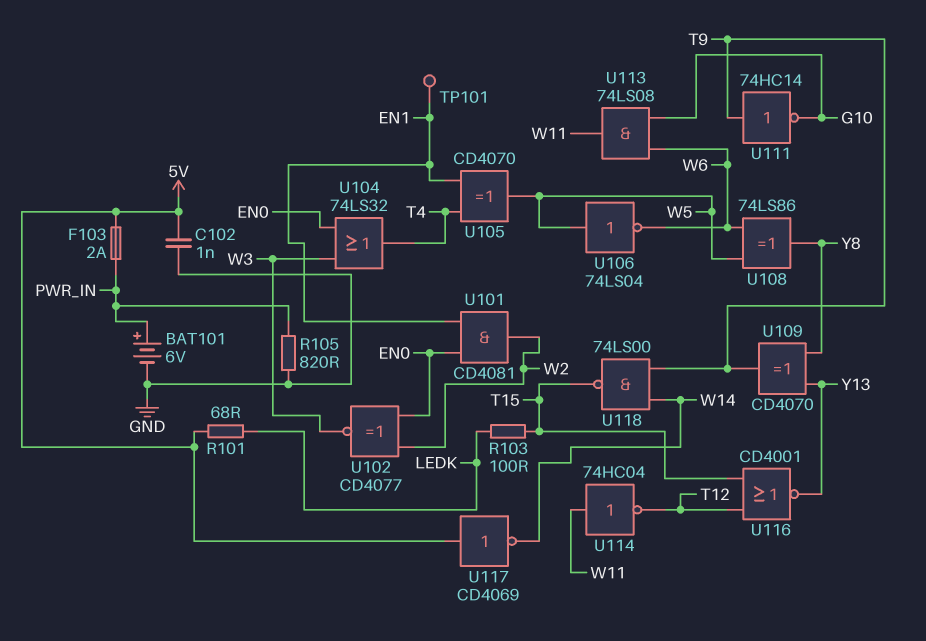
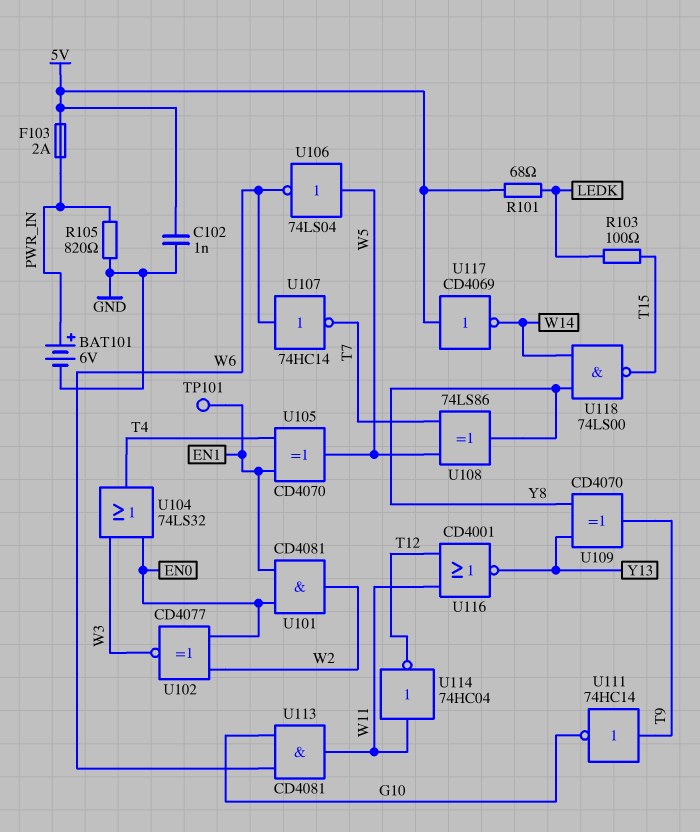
U107: none -> NOT 74HC14 (in W6, out T7)
U108: XOR 74LS86 (in W5, in W6, out Y8) -> XOR 74LS86 (in T7, in W5, out Y8)
U113: AND 74LS08 (in G10, in W6, out W11) -> AND CD4081 (in G10, in W6, out W11)
U116: NOR CD4001 (in T12, in T15, out Y13) -> NOR CD4001 (in T12, in W11, out Y13)
U118: NAND 74LS00 (in T9, in W14, out T15) -> NAND 74LS00 (in W14, in Y8, out T15)

